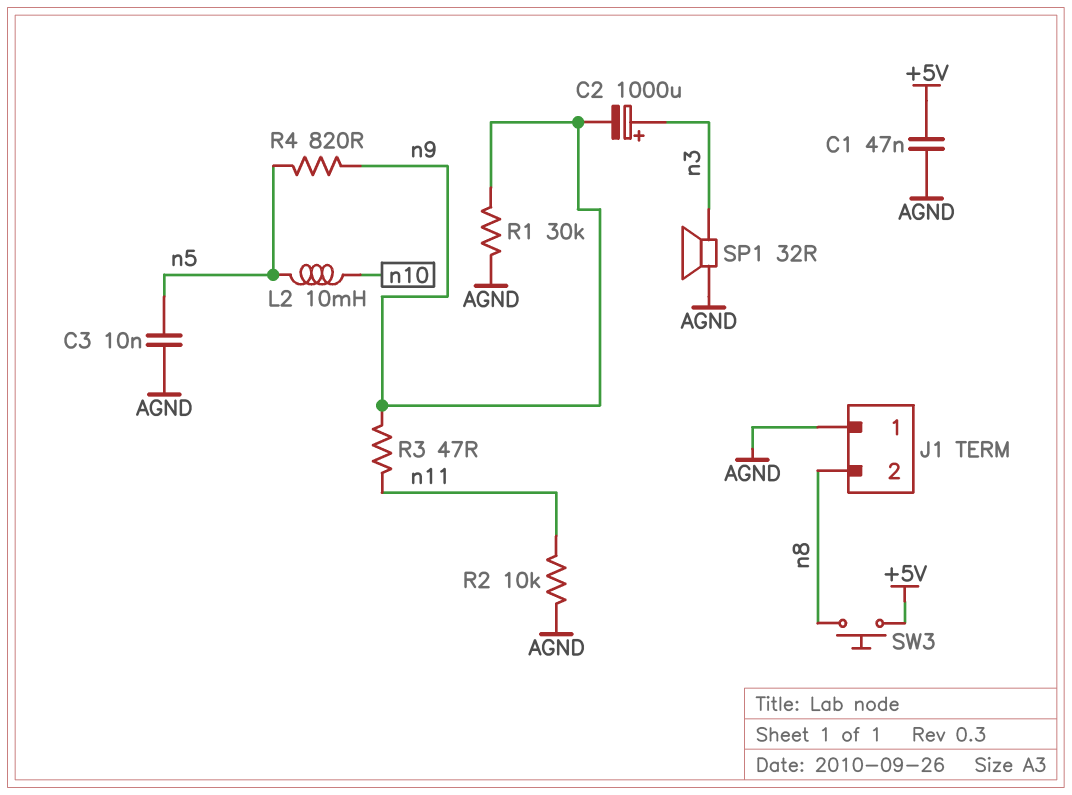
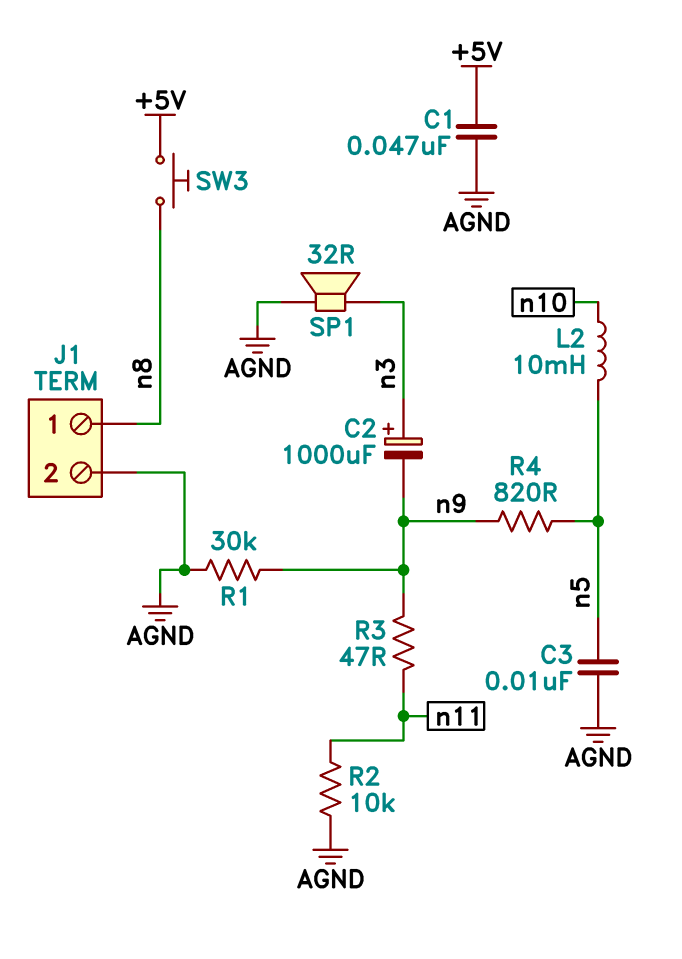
J1 pin 1: AGND -> n8
J1 pin 2: n8 -> AGND

